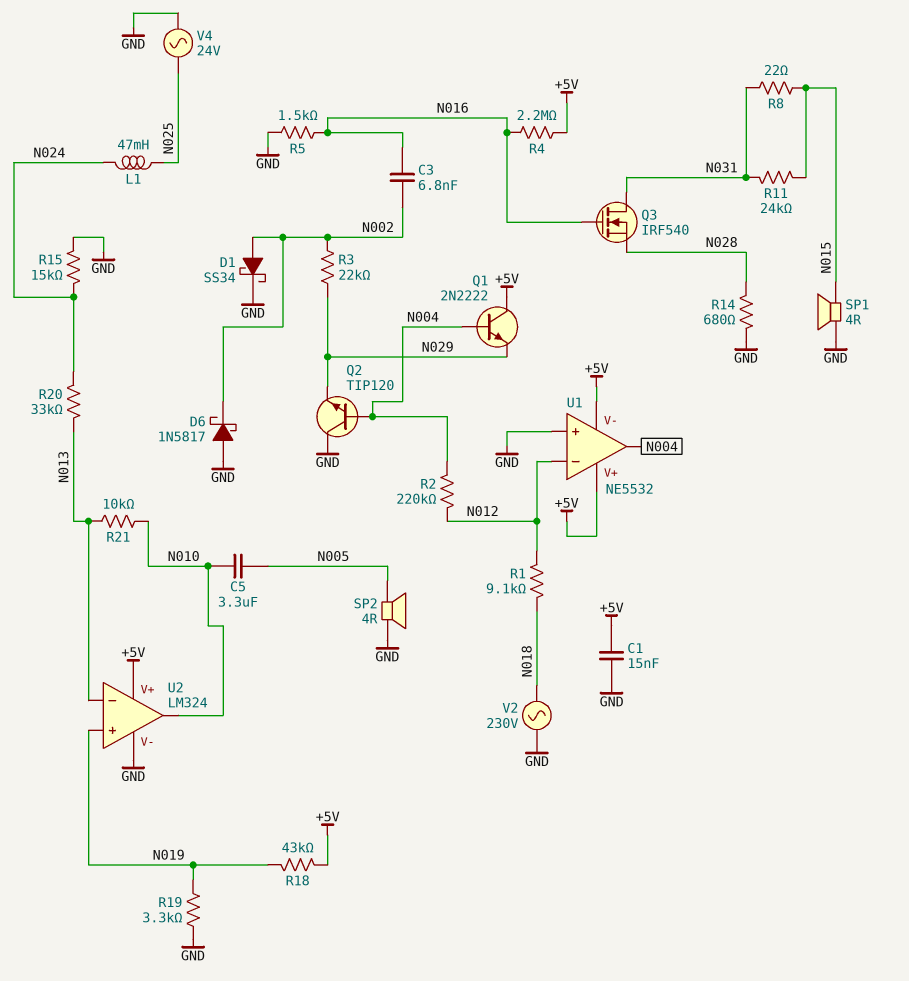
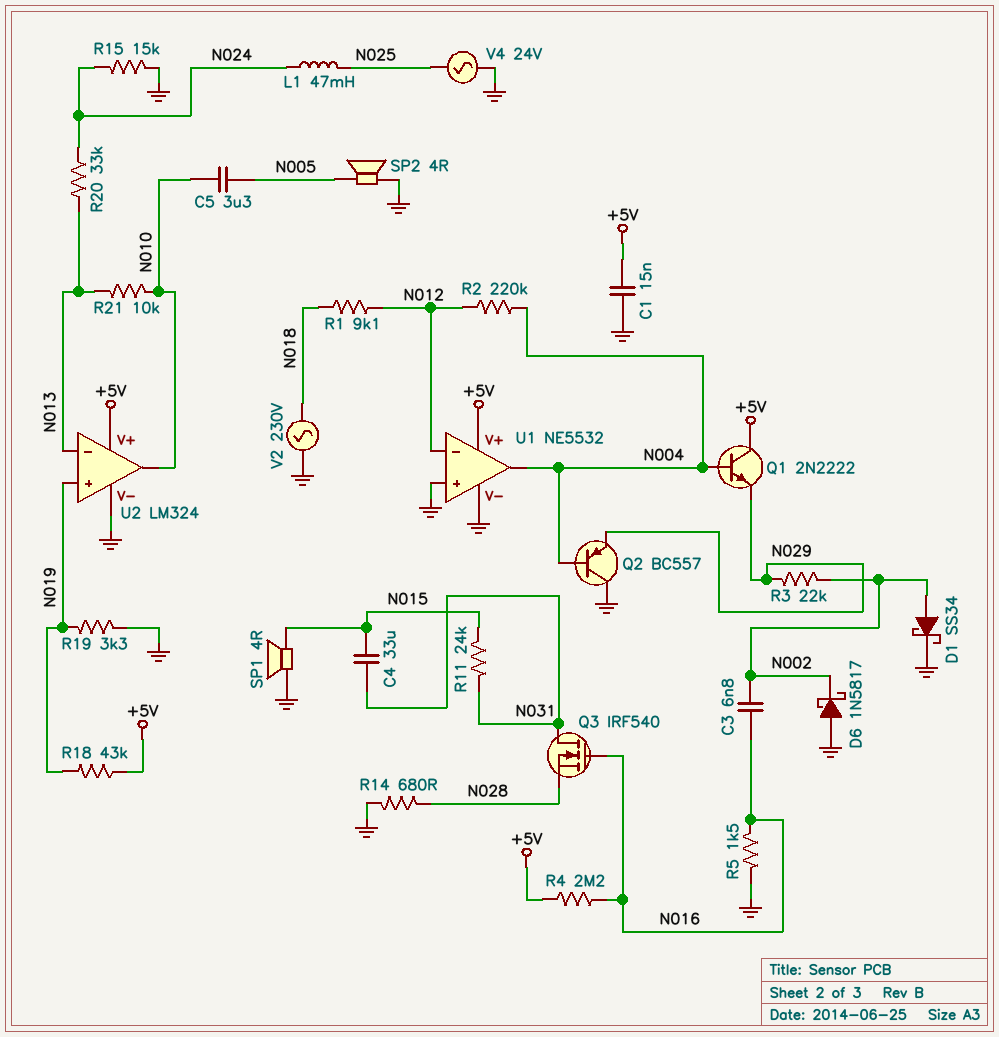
C4: none -> 33uF (N015, N031)
Q2: NPN TIP120 (B N004, C GND, E N029) -> PNP BC557 (B N004, C GND, E N029)
R8: 22 (N015, N031) -> none
U1 pin V-: +5V -> GND

